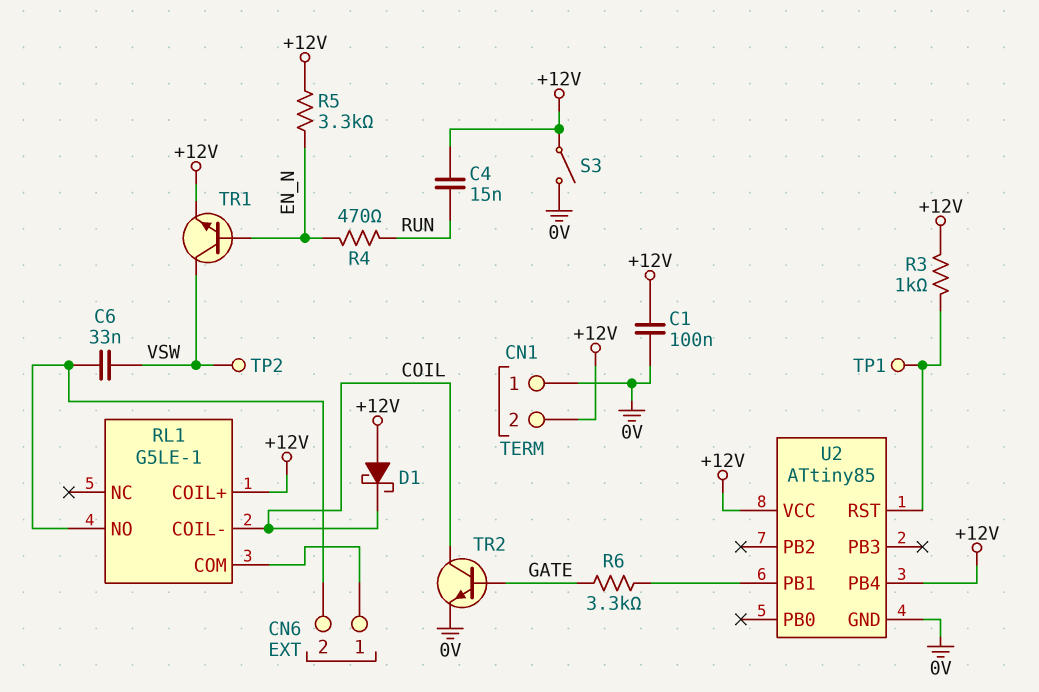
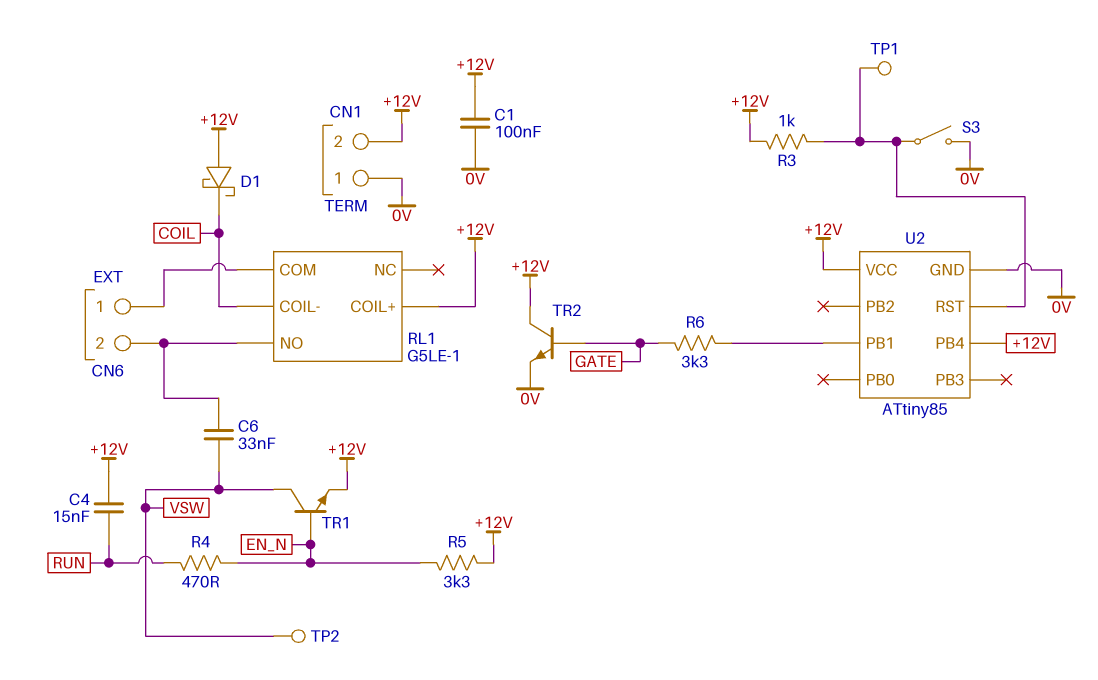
S3: switch (+12V, 0V) -> switch (0V, U2/RST)
TR2: NPN (B GATE, C COIL, E 0V) -> NPN (B GATE, C +12V, E 0V)

